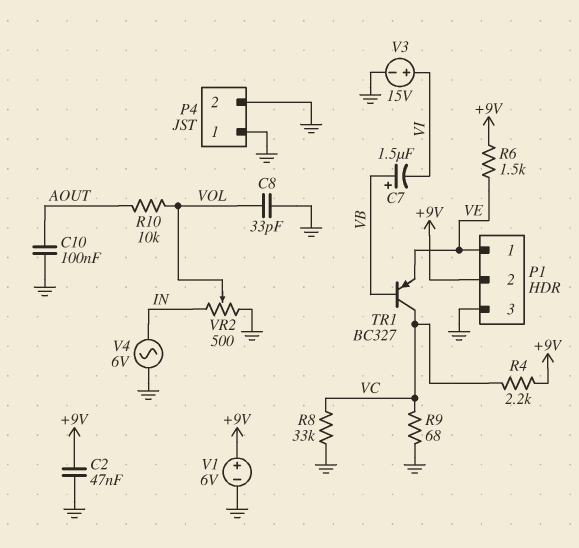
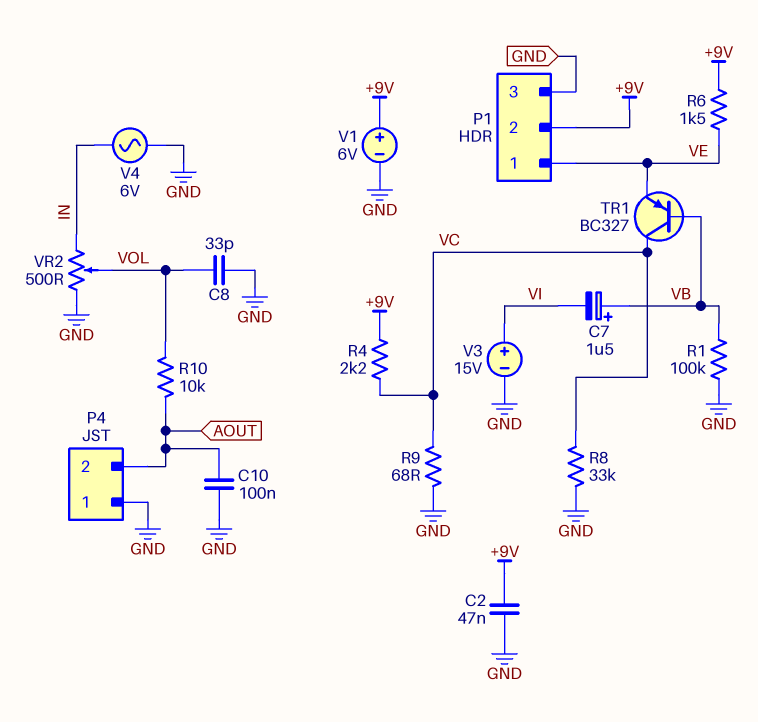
P4 pin 2: GND -> AOUT
R1: none -> 100k (GND, VB)

